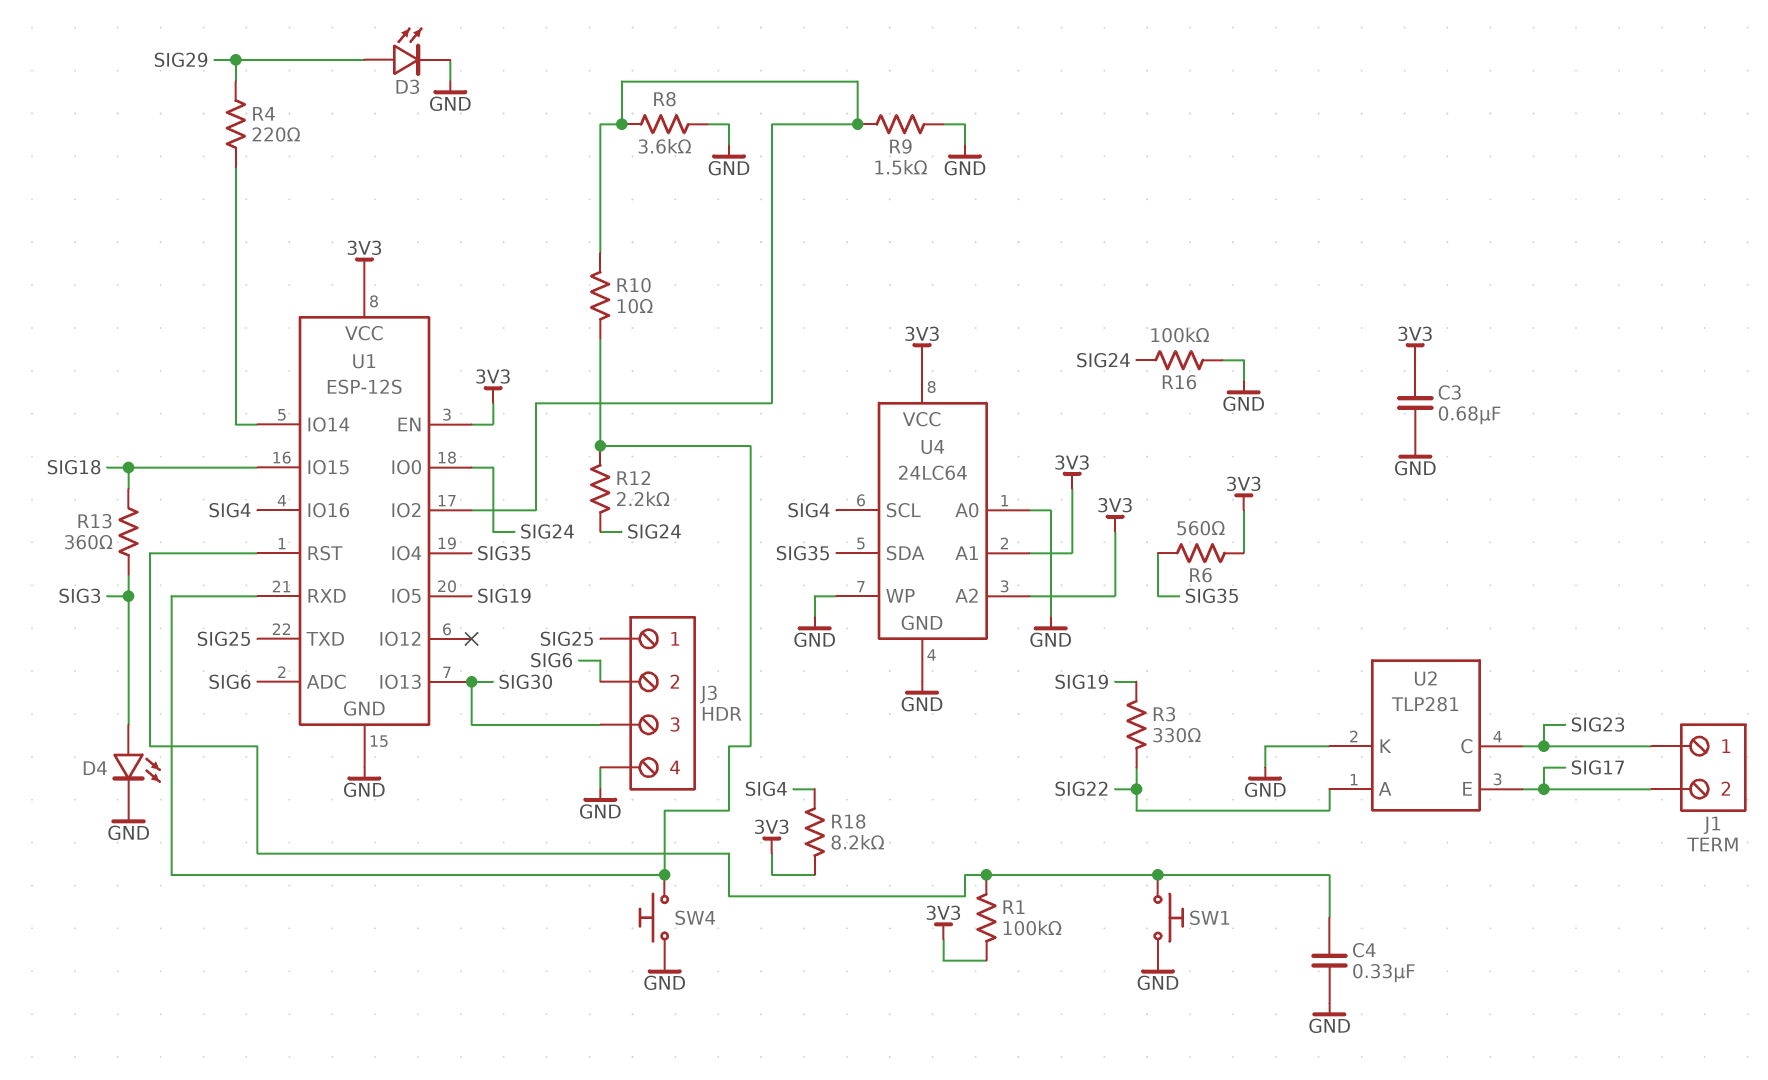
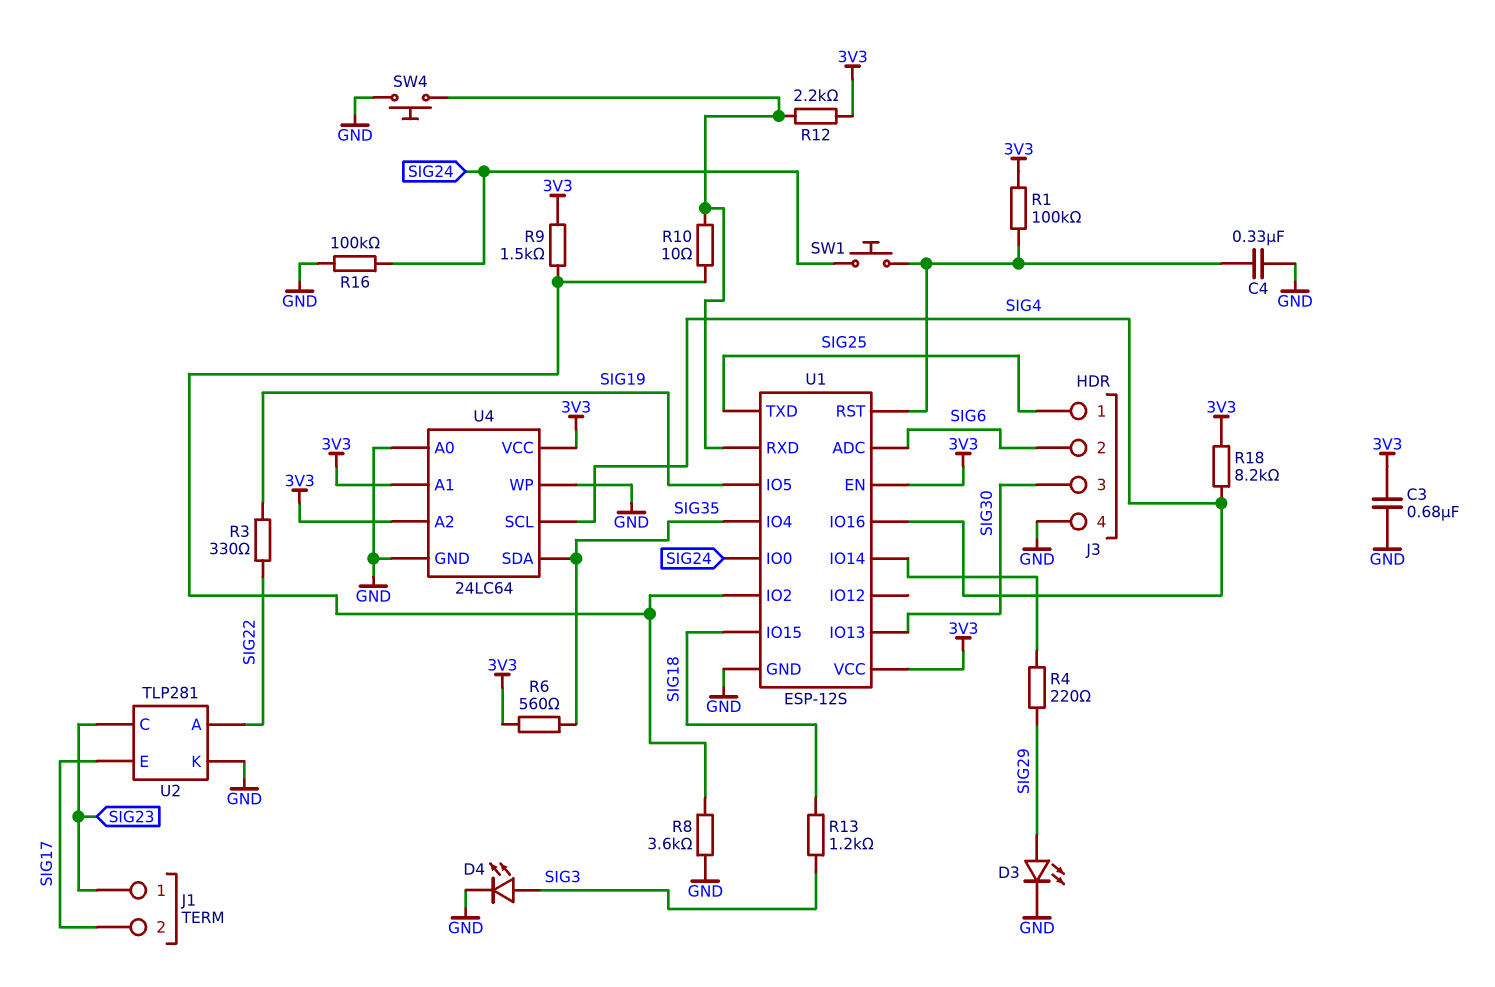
R9: 1.5k (GND, U1/IO2) -> 1.5k (3V3, U1/IO2)
R12: 2.2k (SIG24, U1/RXD) -> 2.2k (3V3, U1/RXD)
R13: 360 (SIG3, SIG18) -> 1.2k (SIG3, SIG18)
SW1: button (GND, U1/RST) -> button (SIG24, U1/RST)

